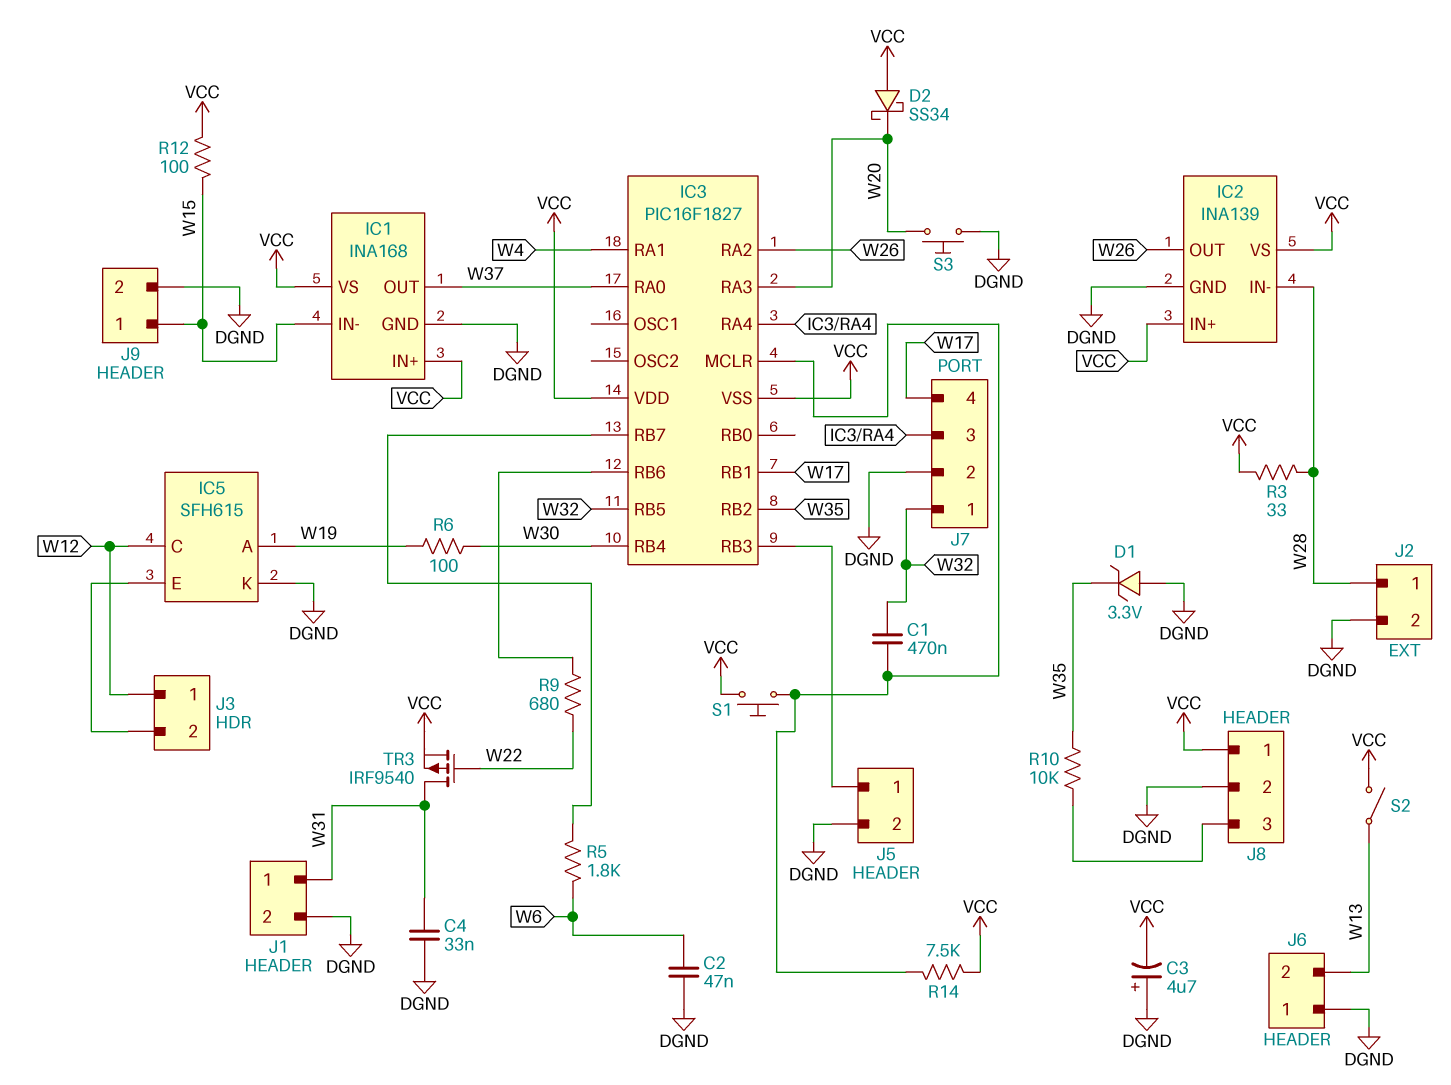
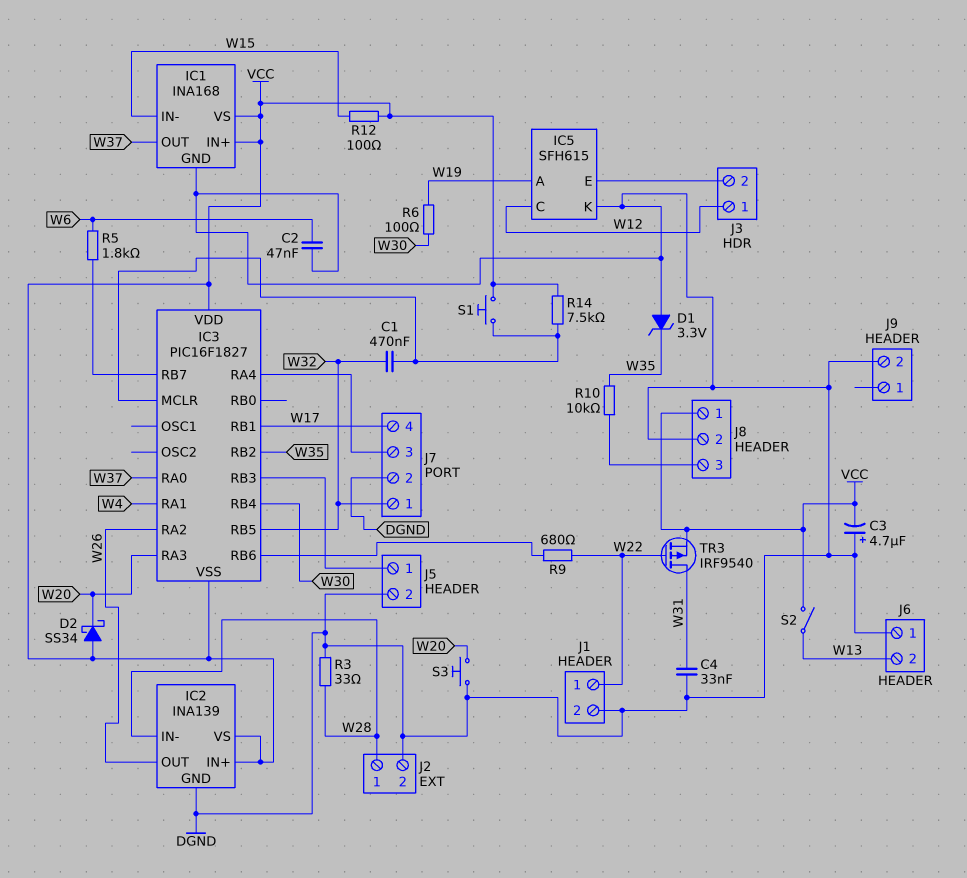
J1 pin 1: W31 -> W22
J9 pin 1: W15 -> none
R3: 33 (VCC, W28) -> 33 (DGND, W28)

